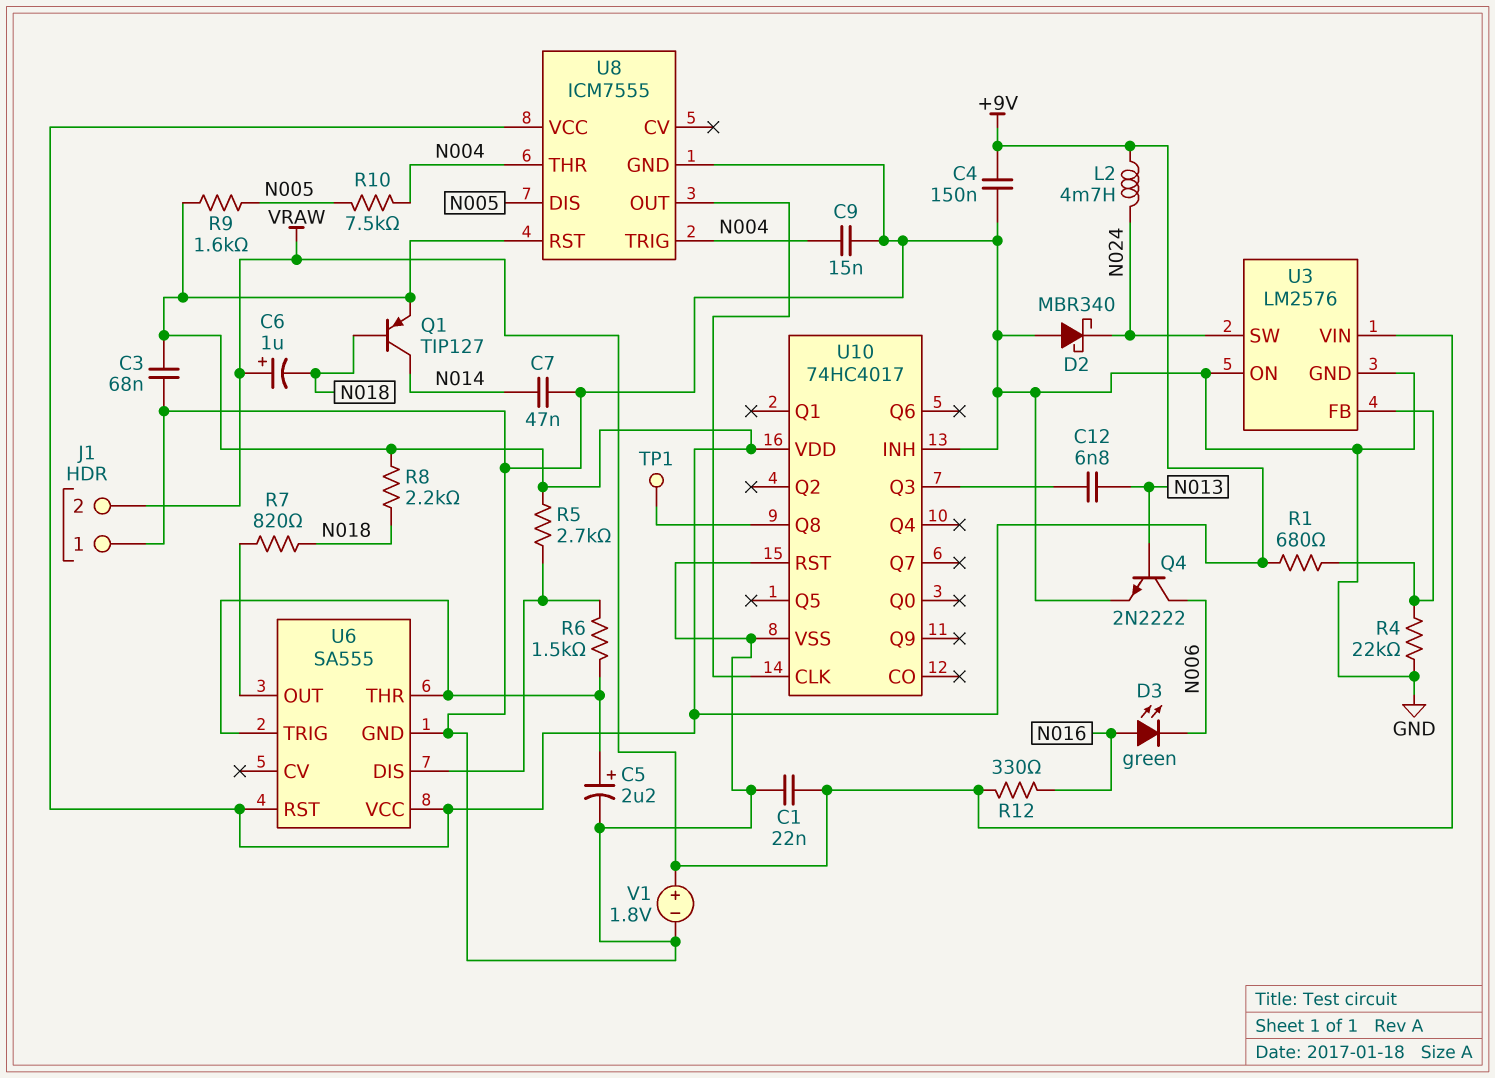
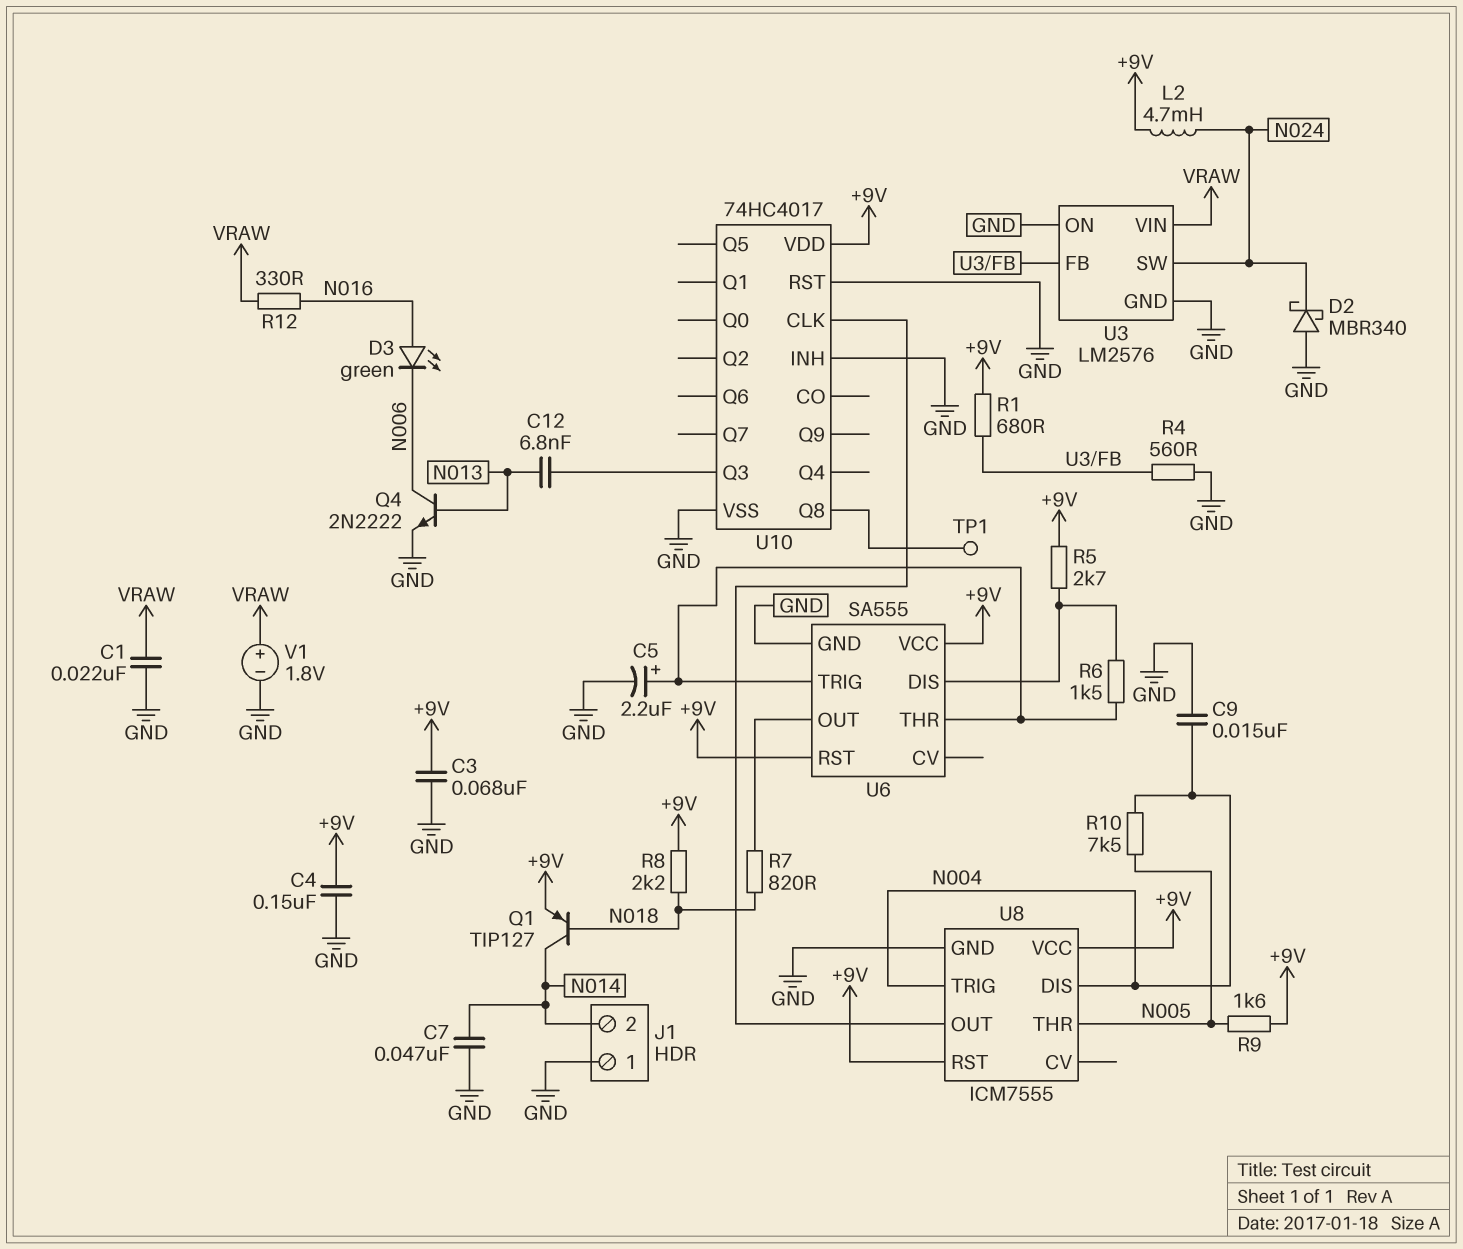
C6: 1uF (plus VRAW, minus N018) -> none
J1 pin 2: VRAW -> N014
R4: 22k (GND, U3/FB) -> 560 (GND, U3/FB)
U8 pin DIS: N005 -> N004
U8 pin THR: N004 -> N005

